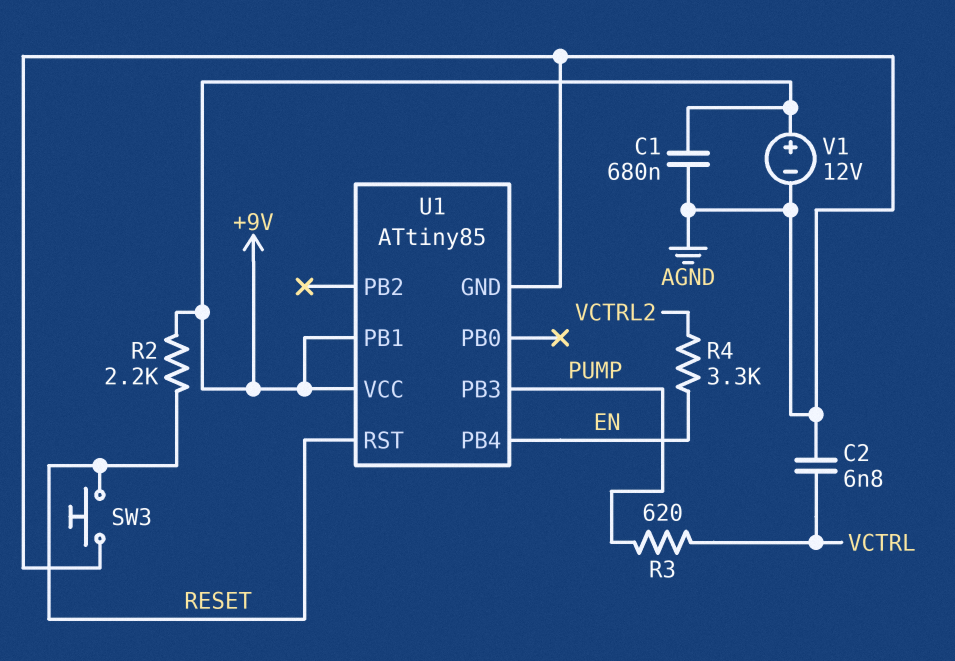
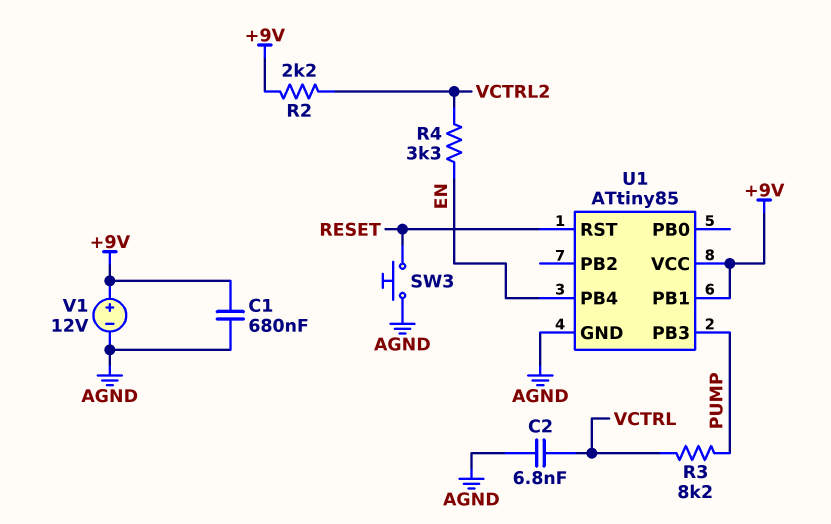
R2: 2.2k (+9V, RESET) -> 2.2k (+9V, VCTRL2)
R3: 620 (PUMP, VCTRL) -> 8.2k (PUMP, VCTRL)

